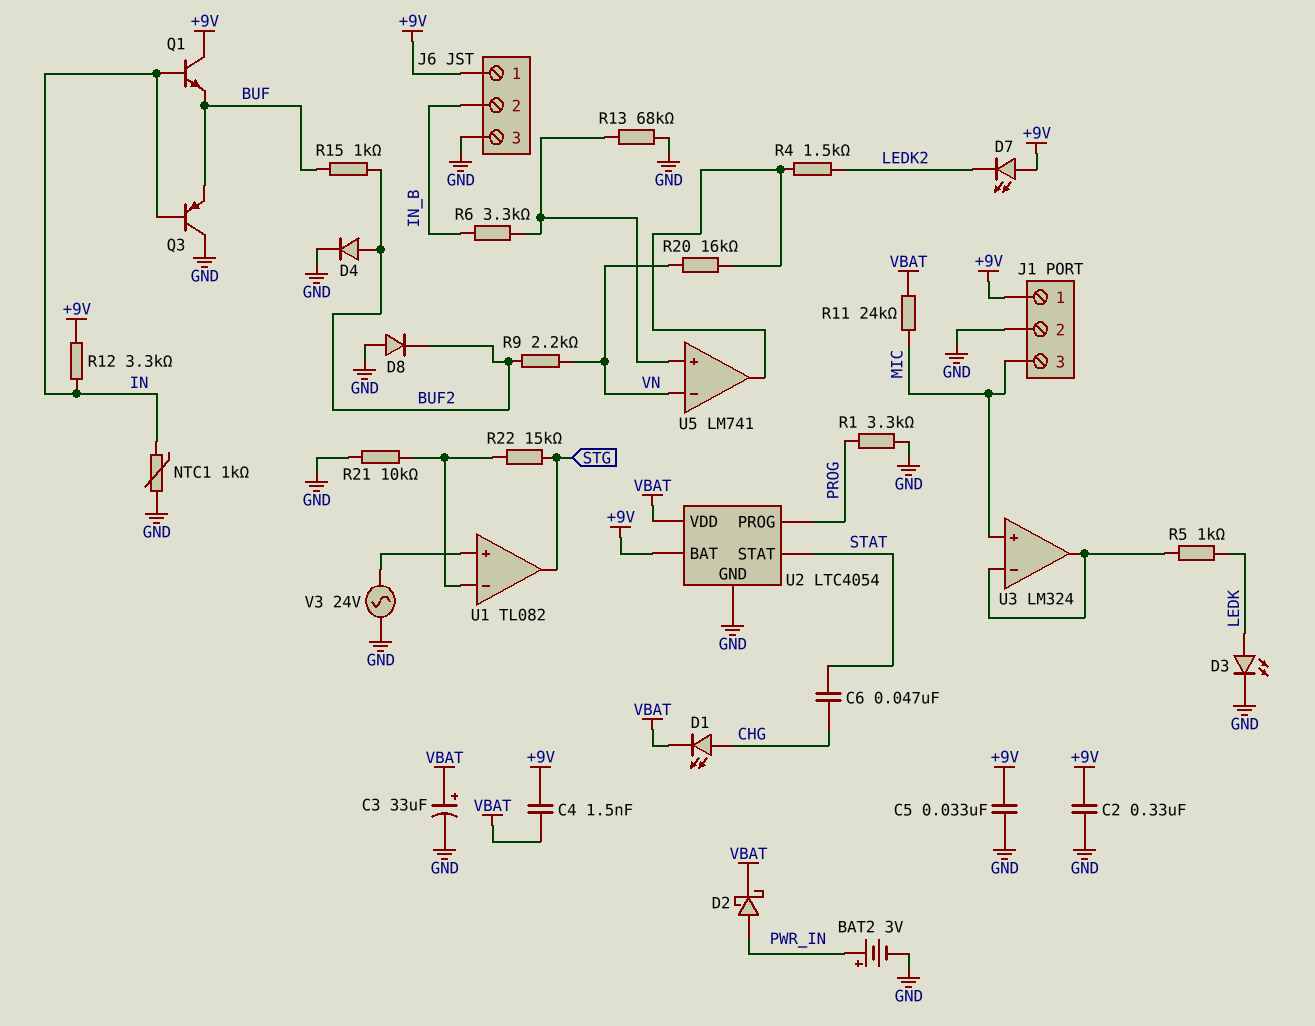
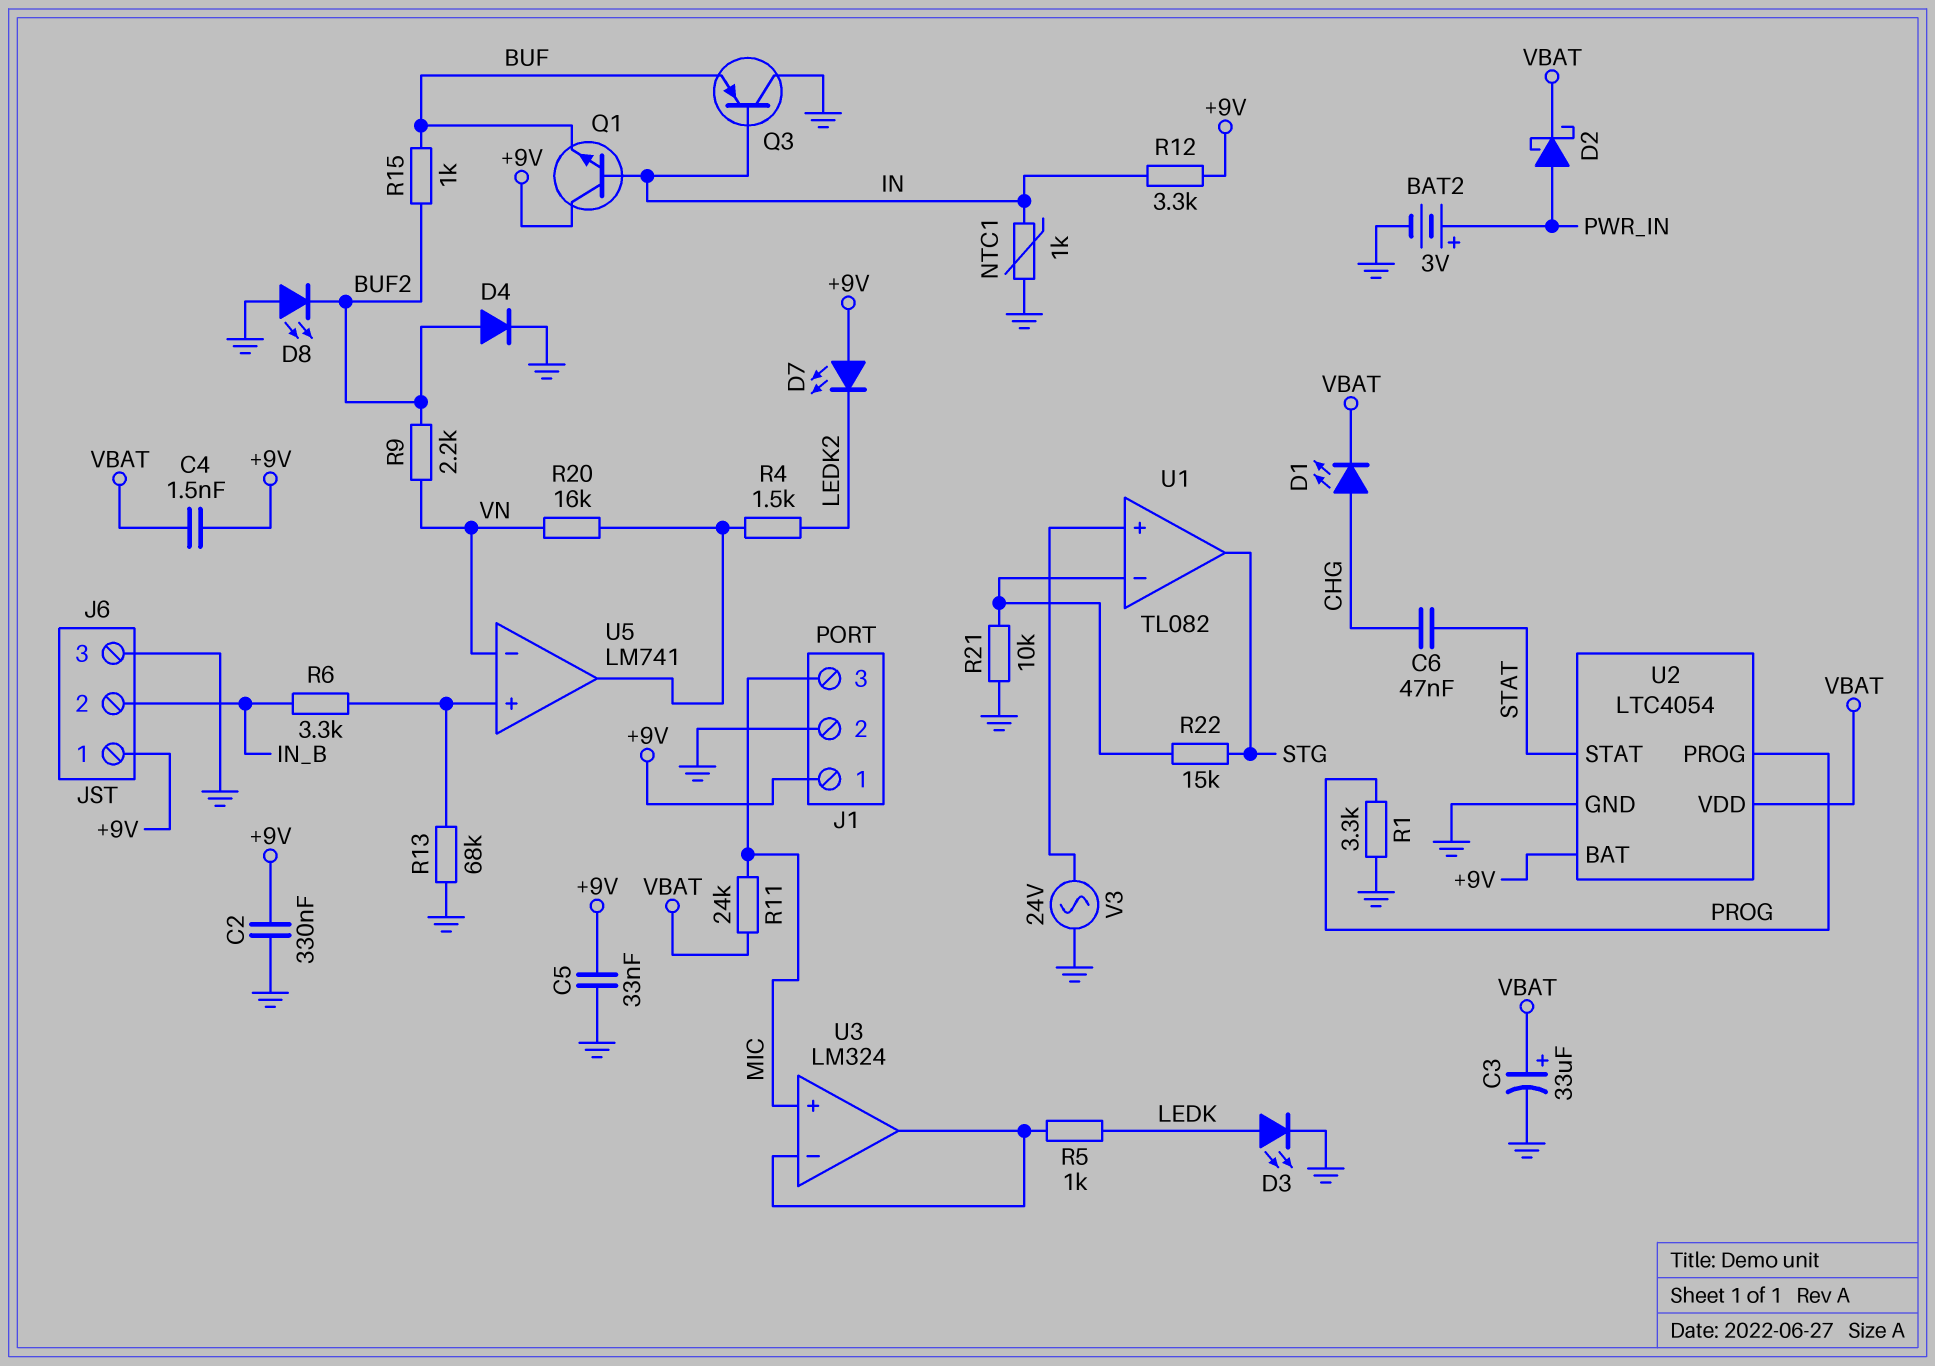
D8: diode (A GND, K BUF2) -> LED (A GND, K BUF2)

